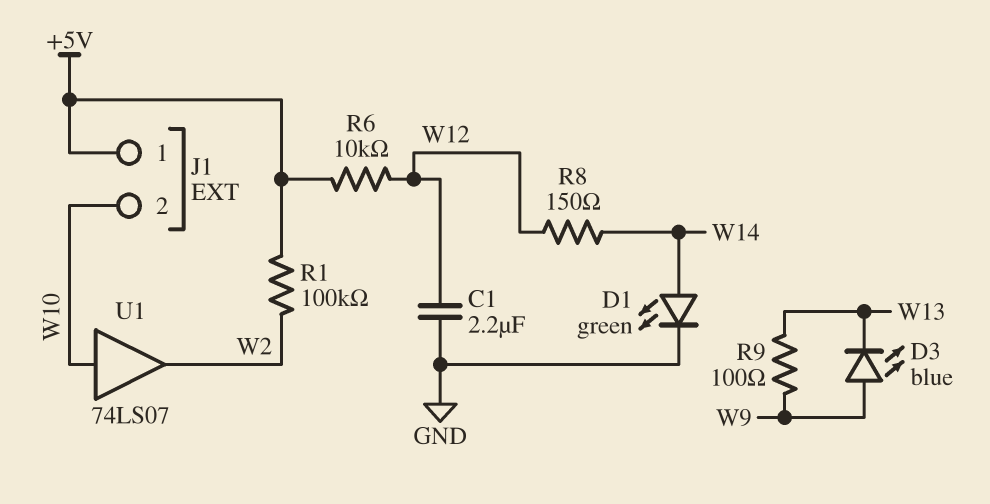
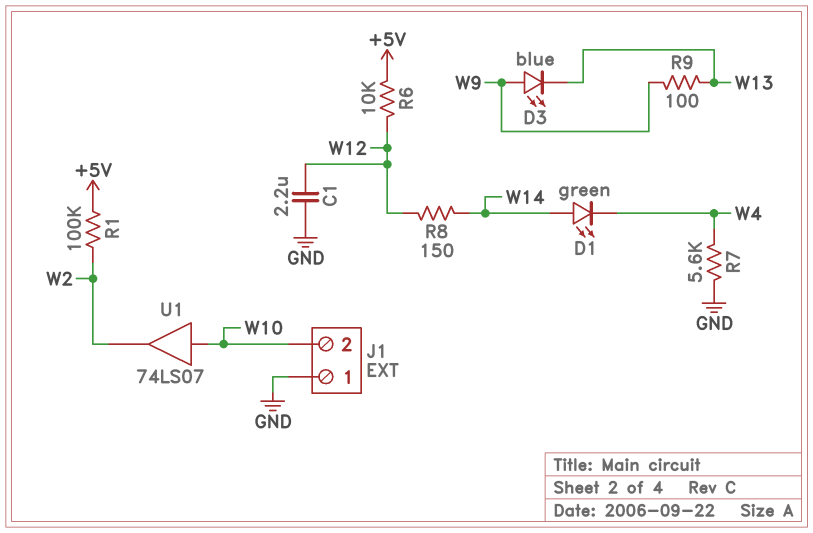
D1: LED green (A W14, K GND) -> LED green (A W14, K W4)
J1 pin 1: +5V -> GND
R7: none -> 5.6k (GND, W4)

